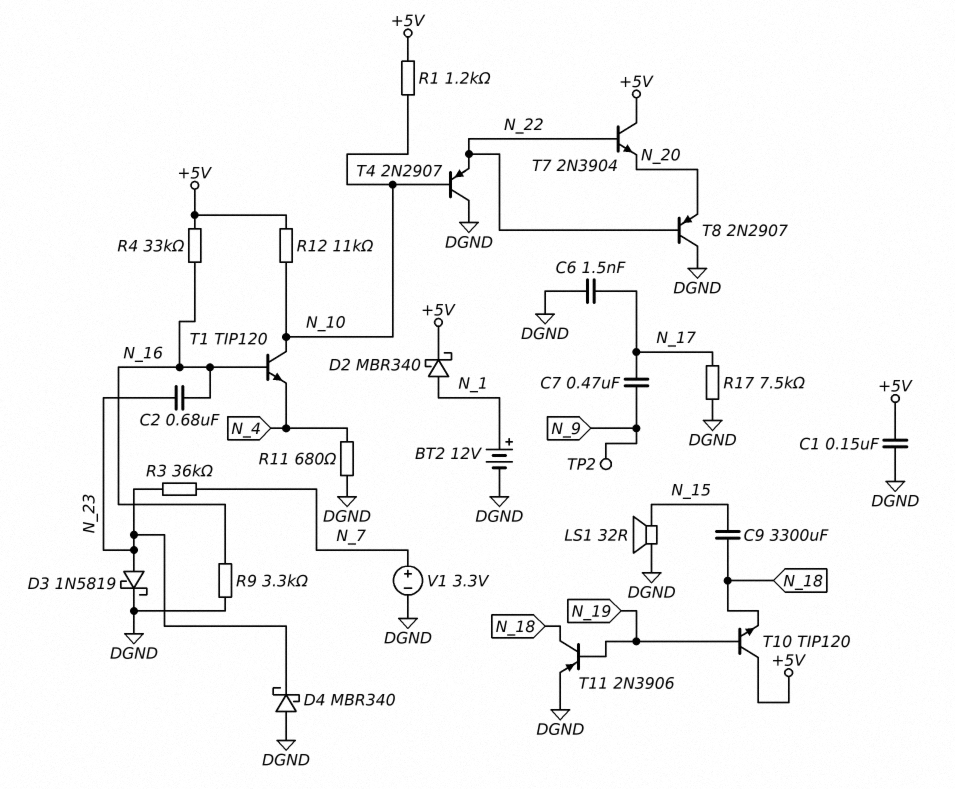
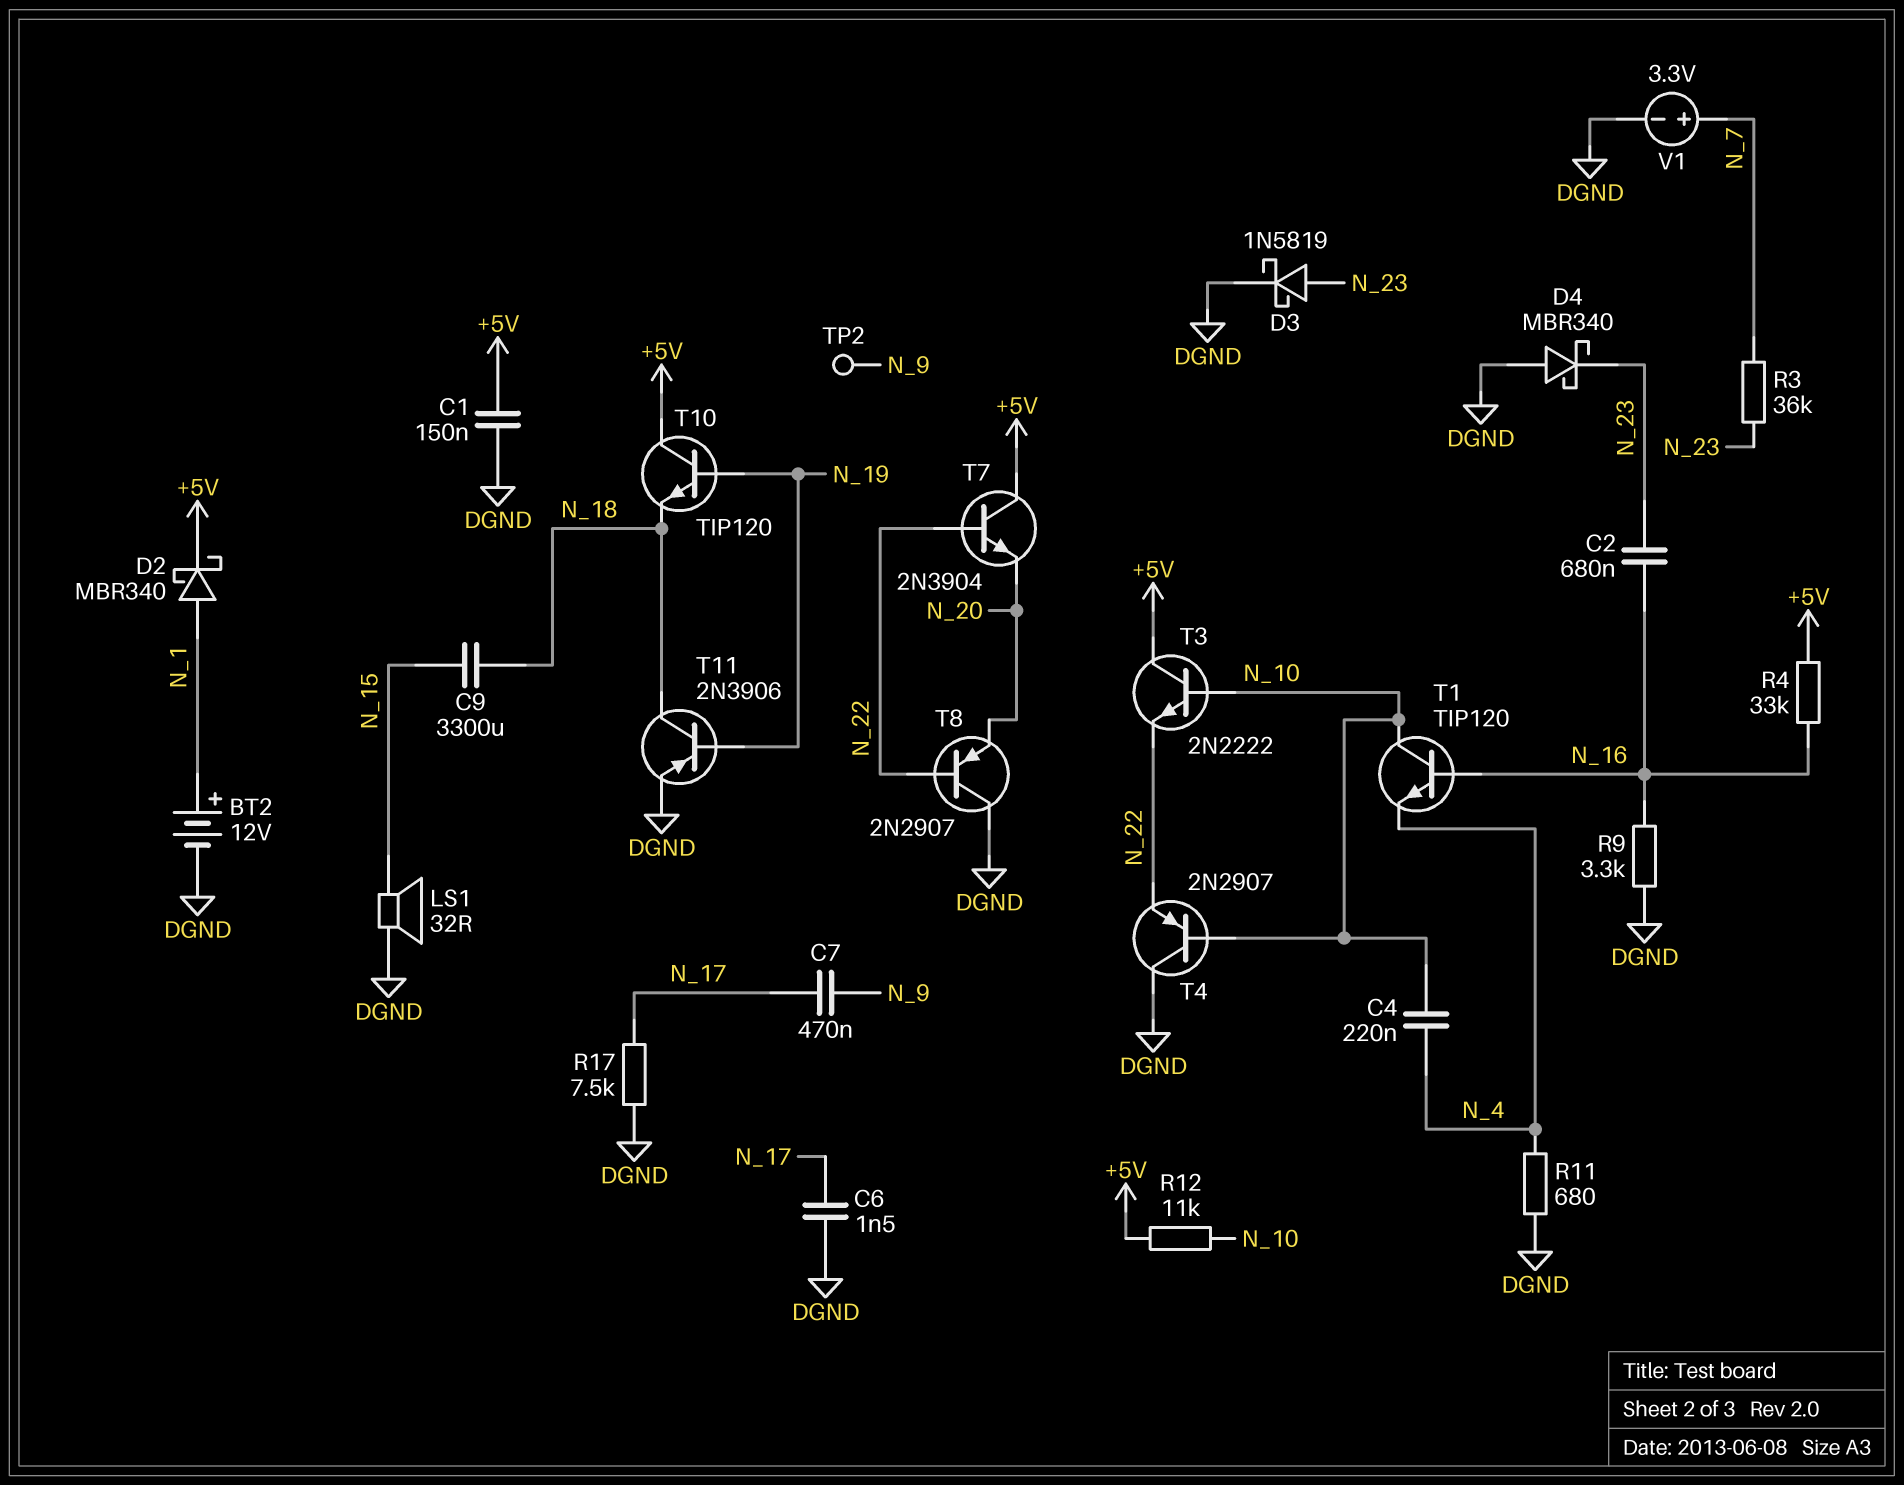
C4: none -> 220nF (N_4, N_10)
R1: 1.2k (+5V, N_10) -> none
T3: none -> NPN 2N2222 (B N_10, C +5V, E N_22)

